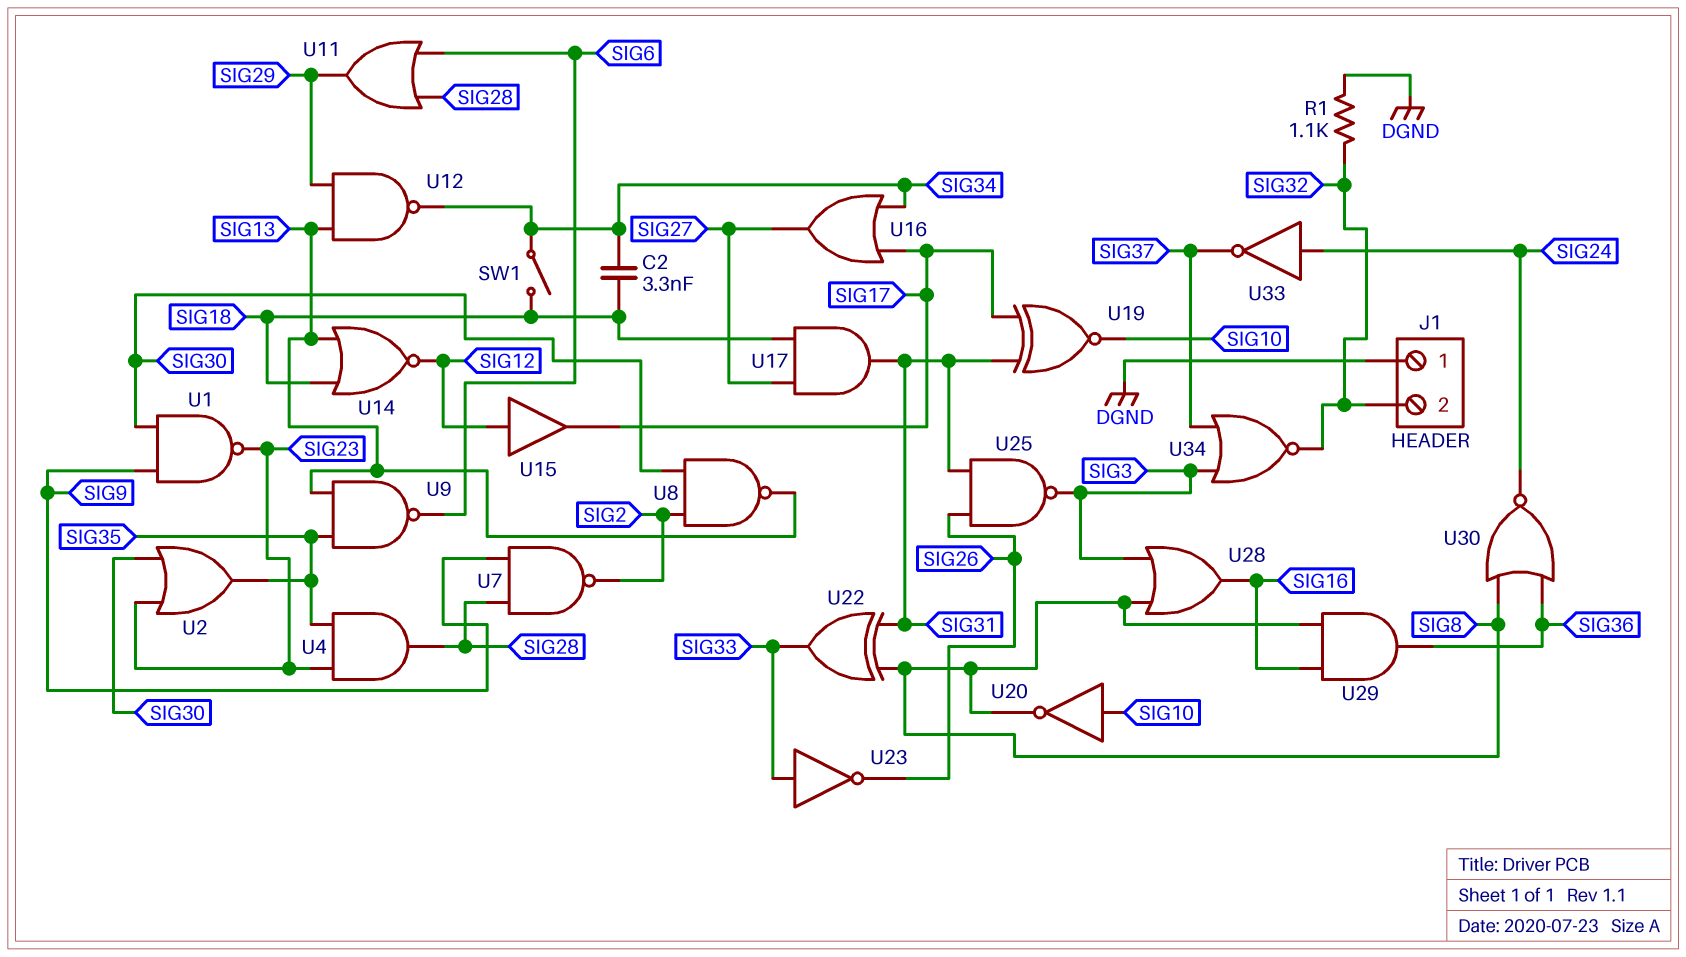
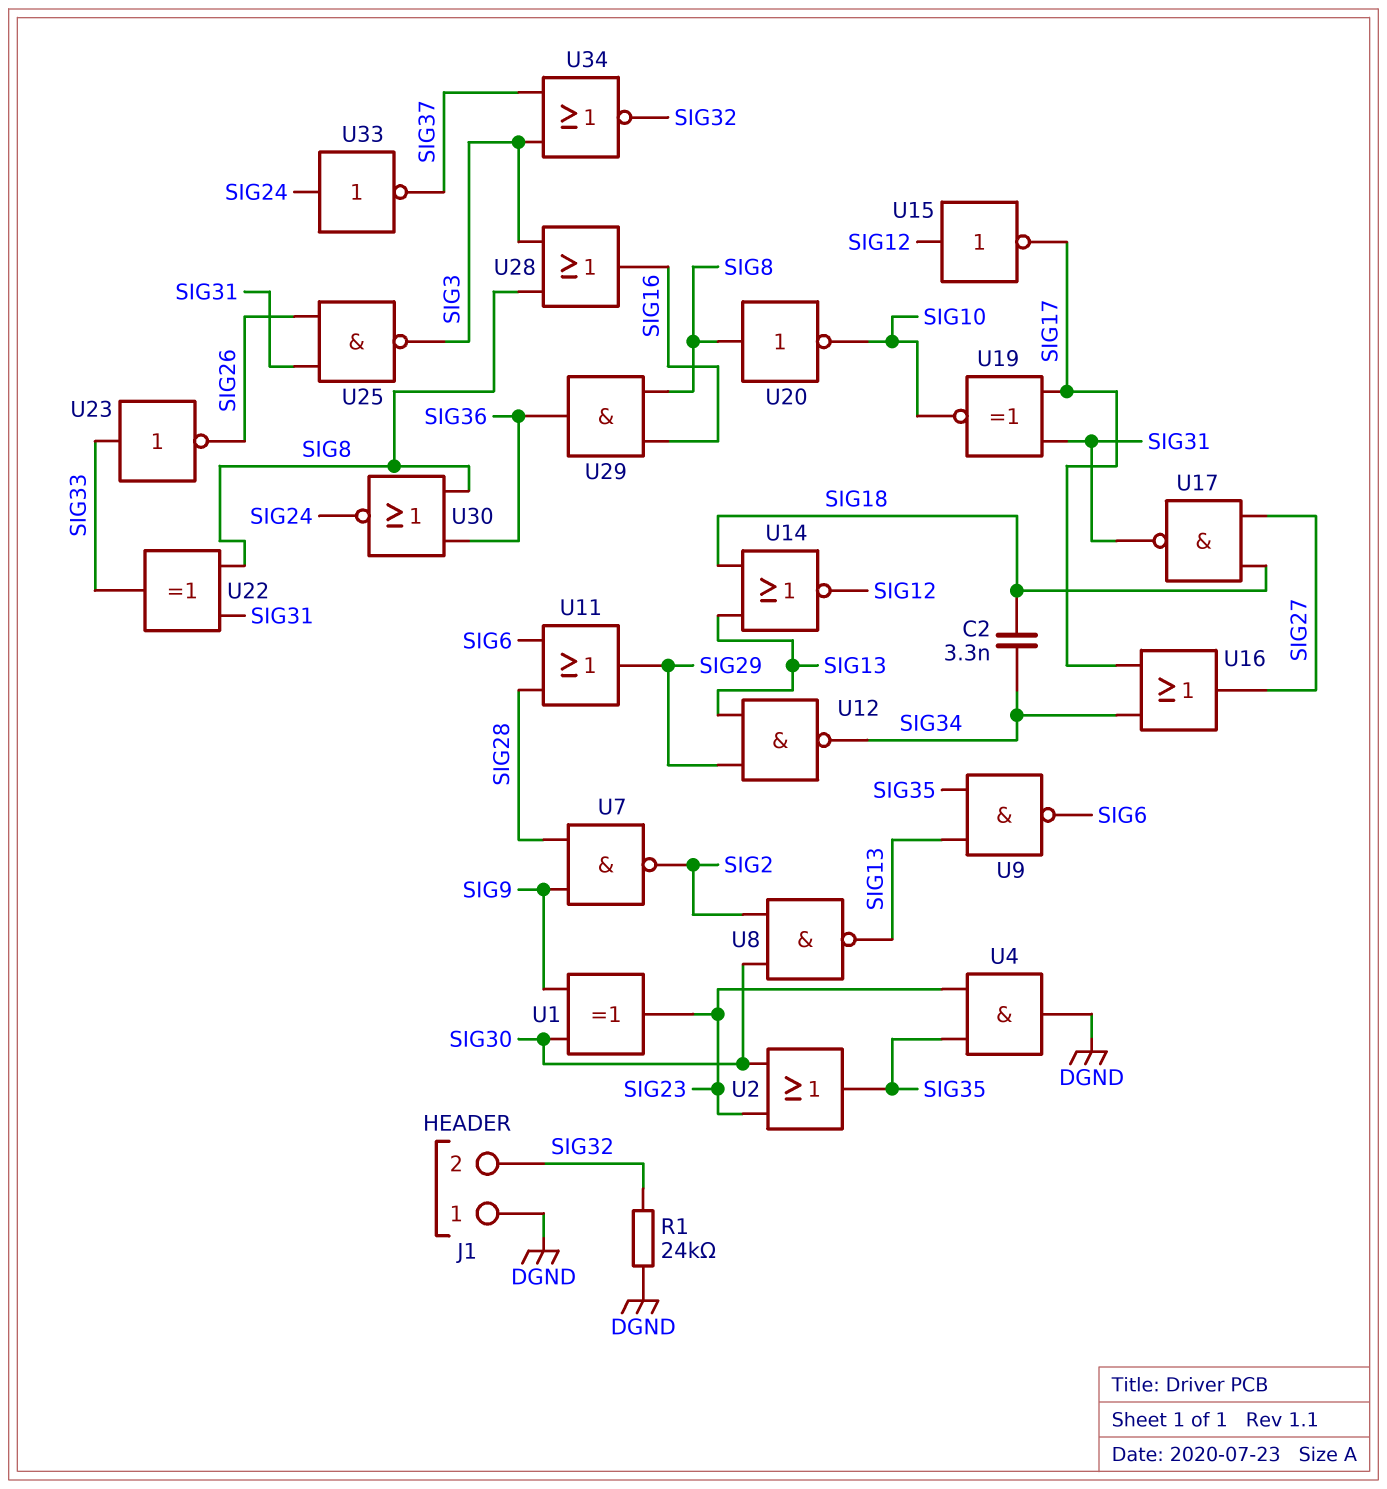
R1: 1.1k (DGND, SIG32) -> 24k (DGND, SIG32)
SW1: switch (SIG18, SIG34) -> none
U1: NAND (in SIG9, in SIG30, out SIG23) -> XOR (in SIG9, in SIG30, out SIG23)
U4: AND (in SIG23, in SIG35, out SIG28) -> AND (in SIG23, in SIG35, out DGND)
U15: buffer (in SIG12, out SIG17) -> NOT (in SIG12, out SIG17)
U17: AND (in SIG18, in SIG27, out SIG31) -> NAND (in SIG18, in SIG27, out SIG31)
U20: NOT (in SIG10, out SIG8) -> NOT (in SIG8, out SIG10)

